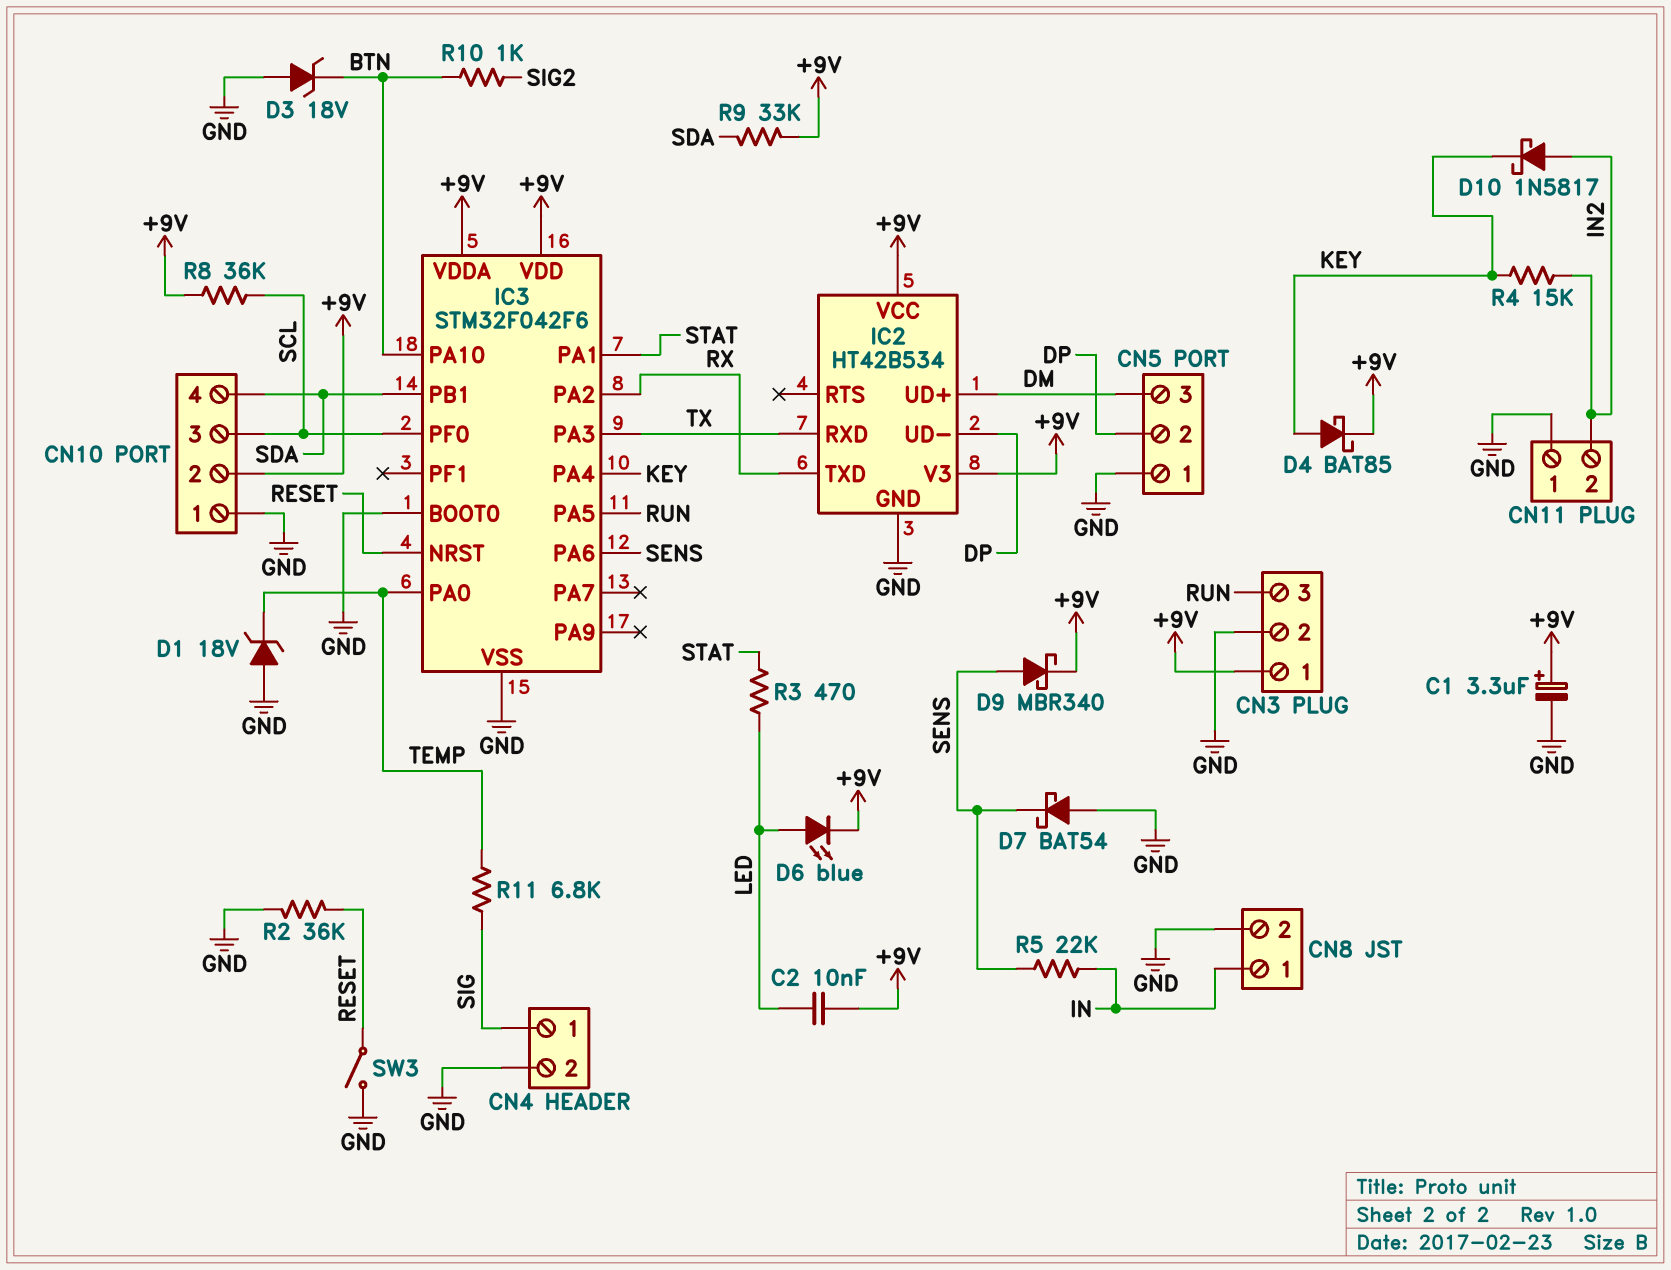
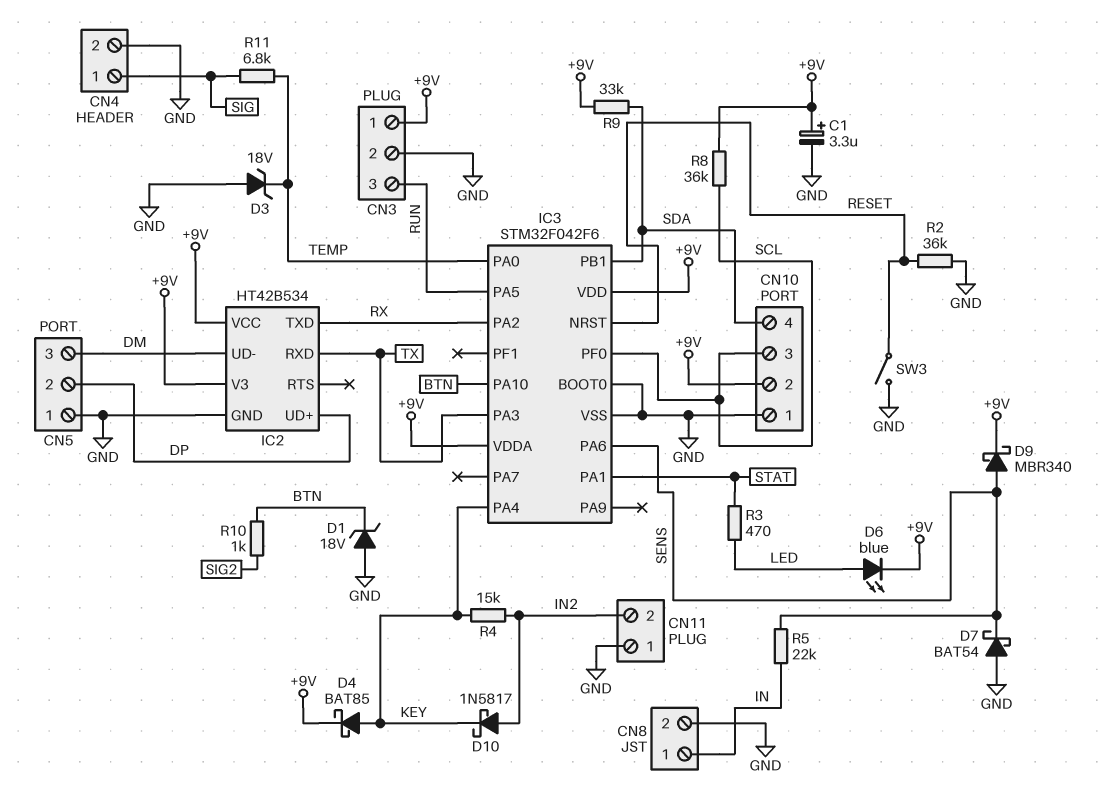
C2: 10nF (+9V, LED) -> none
D1: zener 18V (A GND, K TEMP) -> zener 18V (A GND, K BTN)
D3: zener 18V (A GND, K BTN) -> zener 18V (A GND, K TEMP)
IC2 pin UD+: DM -> DP
IC2 pin UD-: DP -> DM

